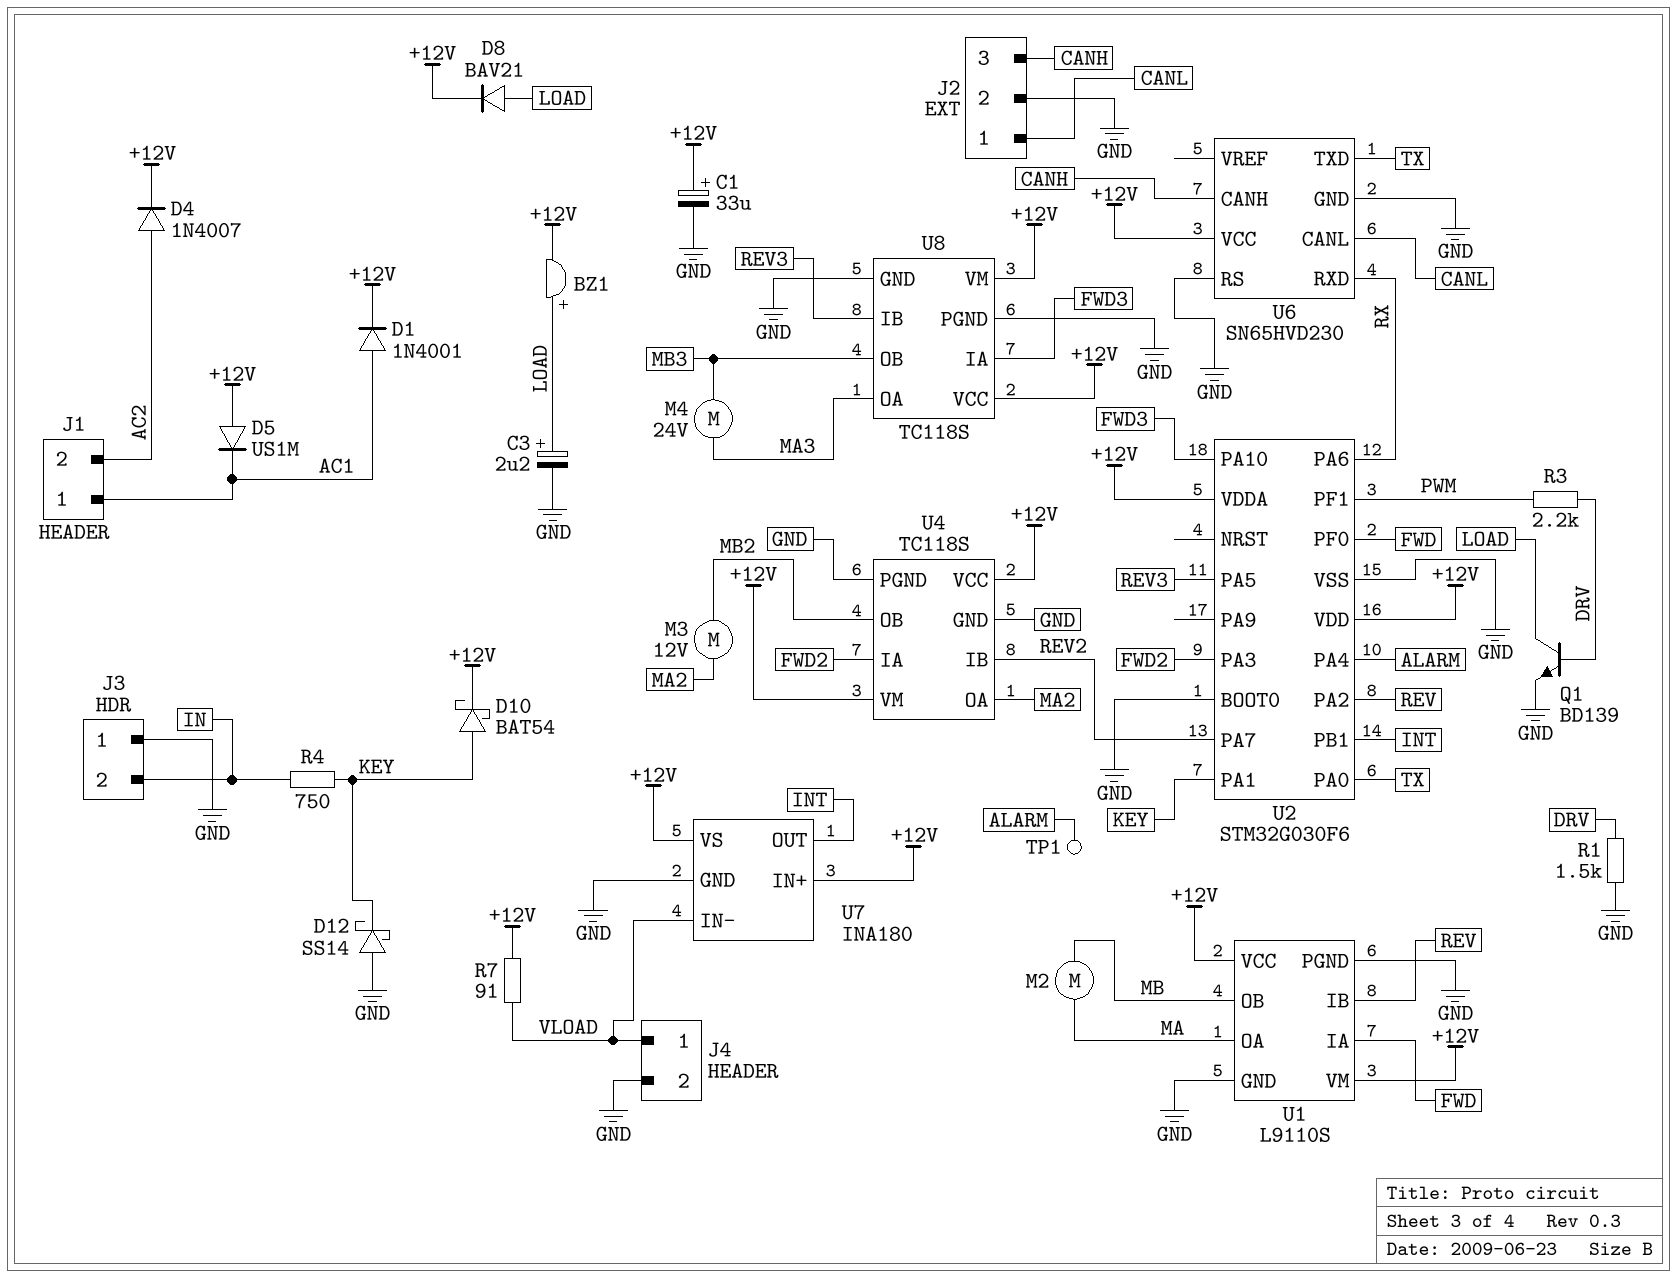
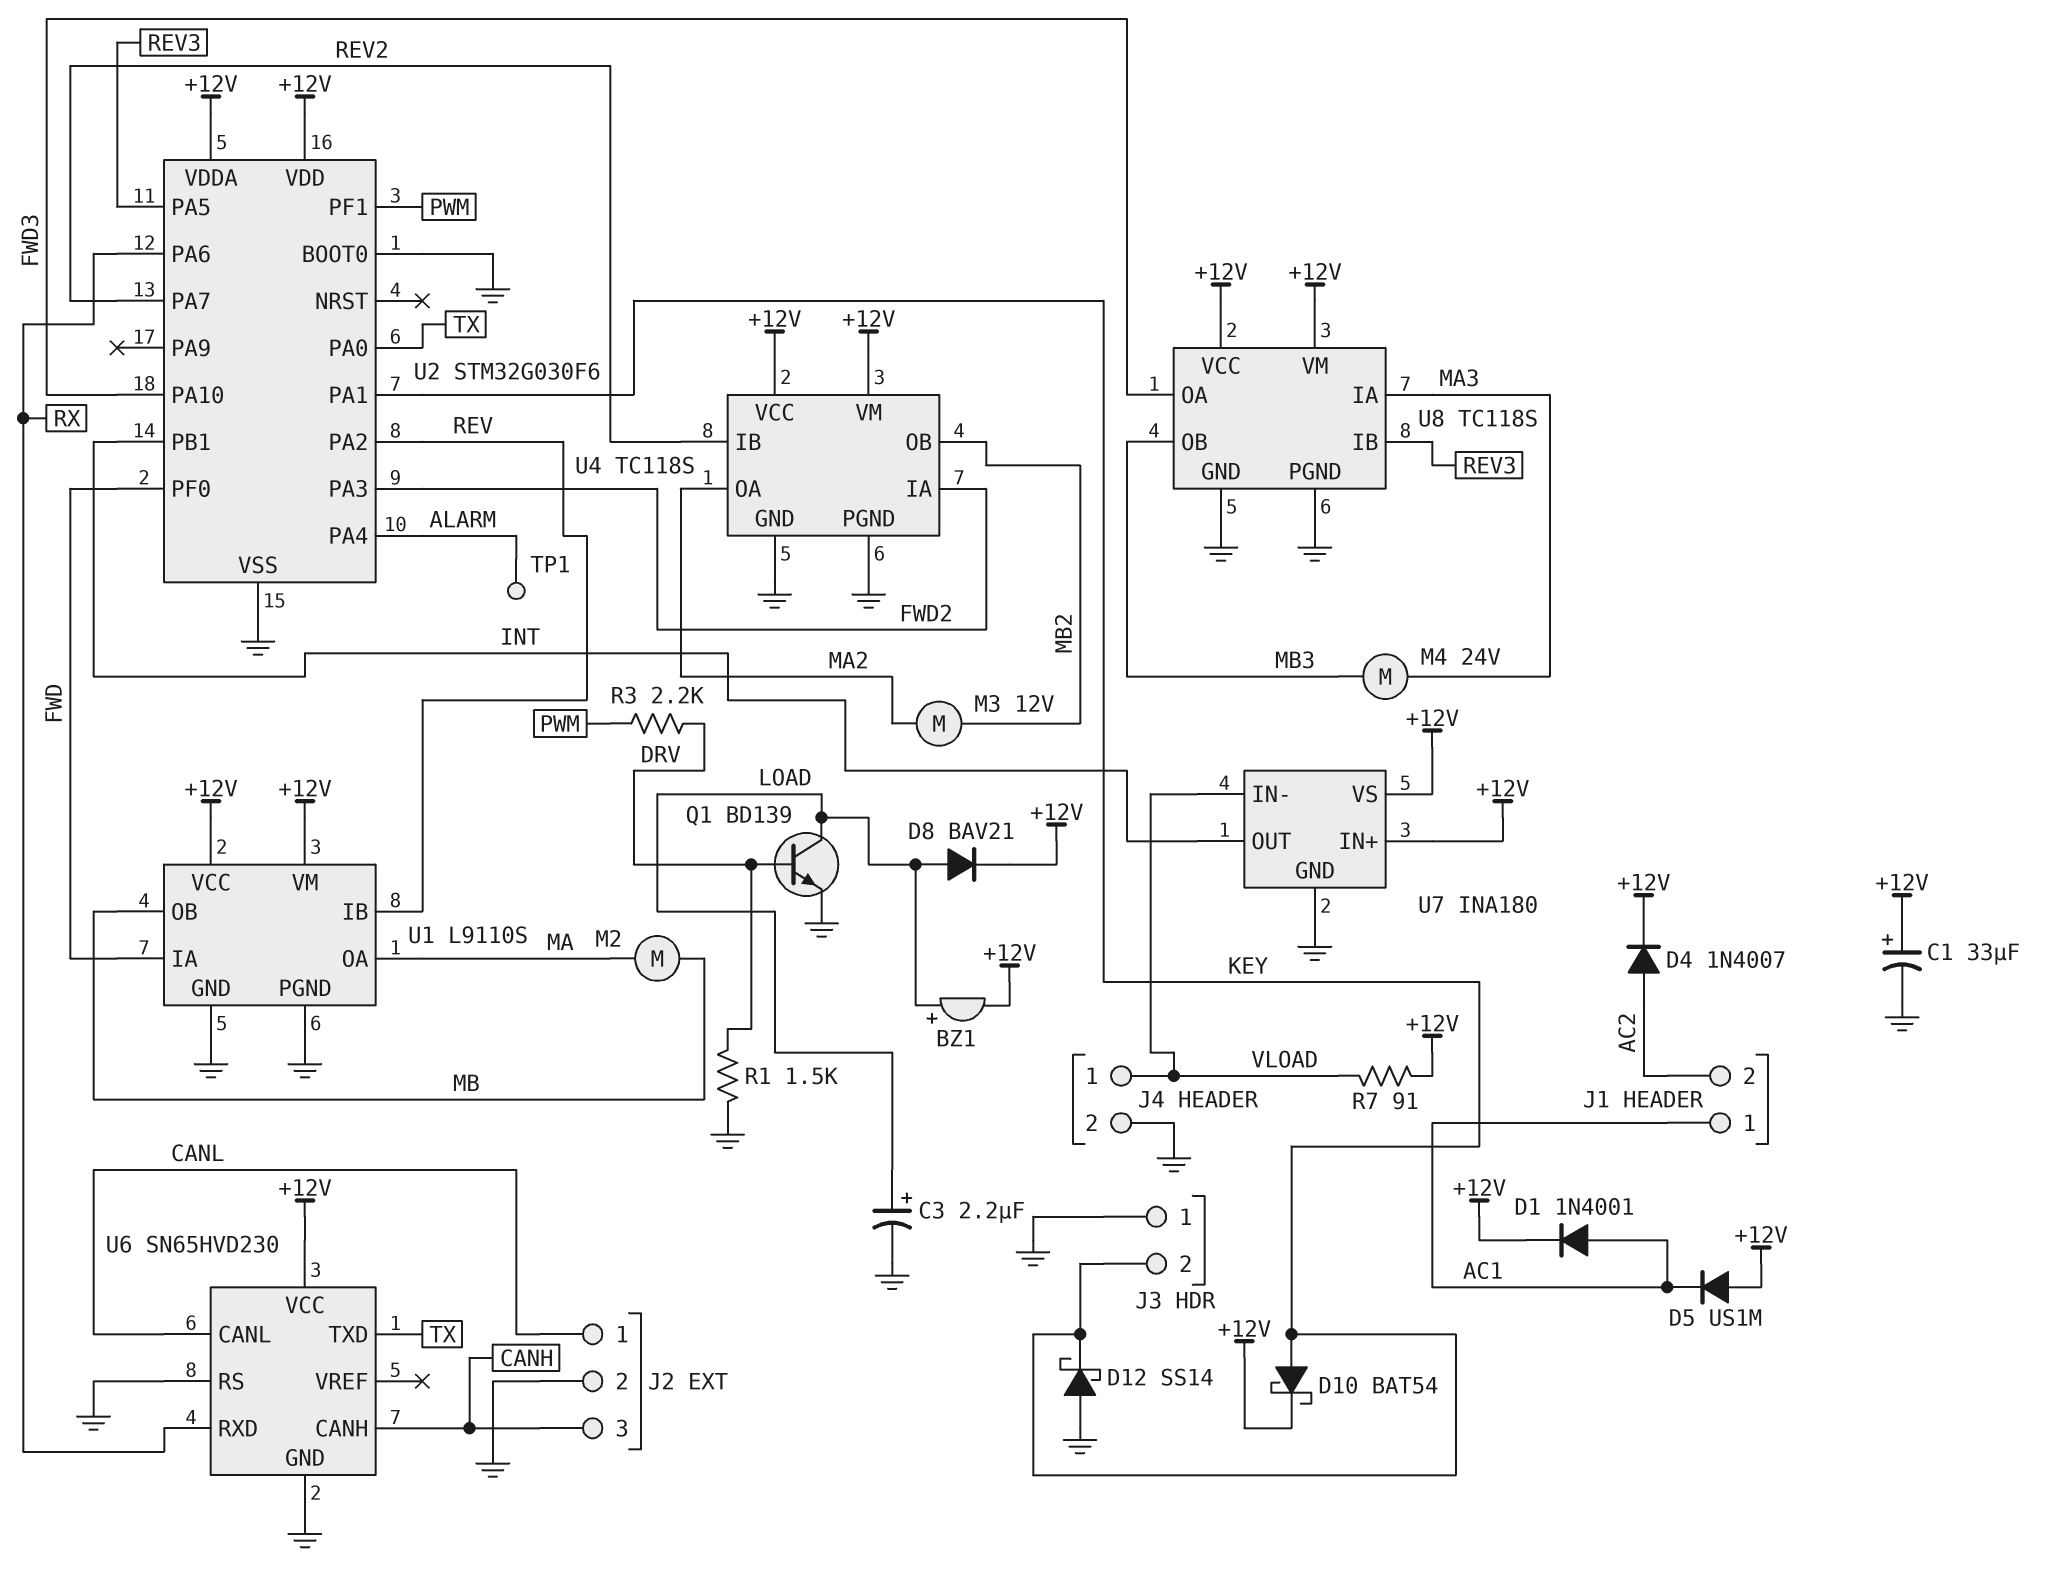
J3 pin 2: IN -> KEY
R4: 750 (IN, KEY) -> none
U8 pin IA: FWD3 -> MA3
U8 pin OA: MA3 -> FWD3

